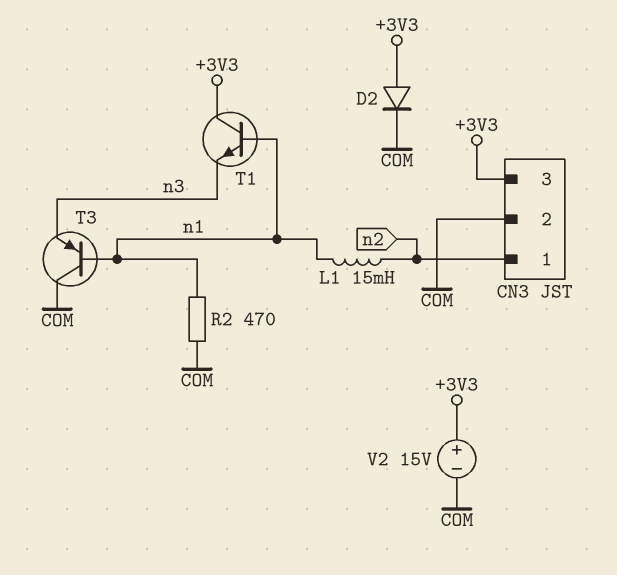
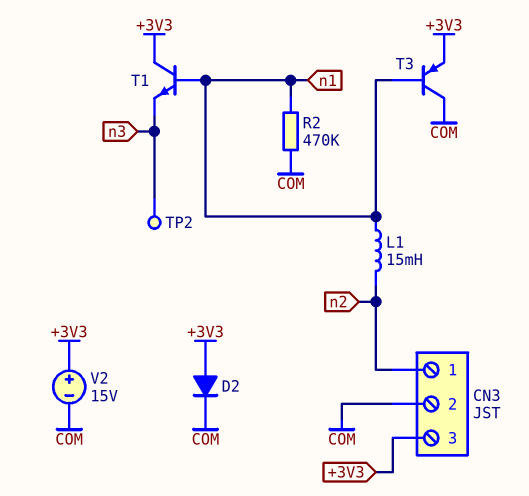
R2: 470 (COM, n1) -> 470k (COM, n1)
T3: PNP (B n1, C COM, E n3) -> PNP (B n1, C COM, E +3V3)
TP2: none -> test point (n3)

